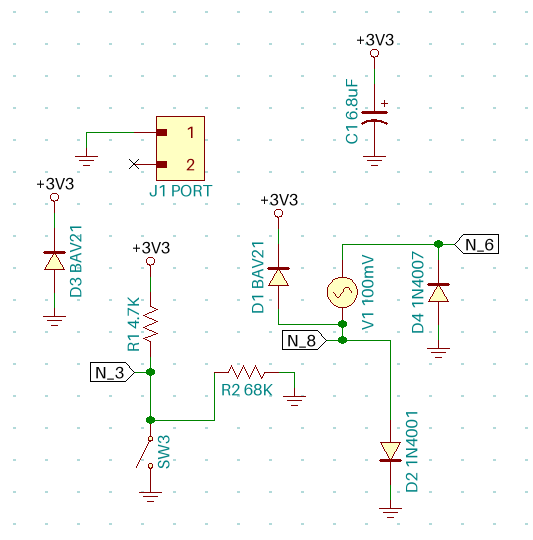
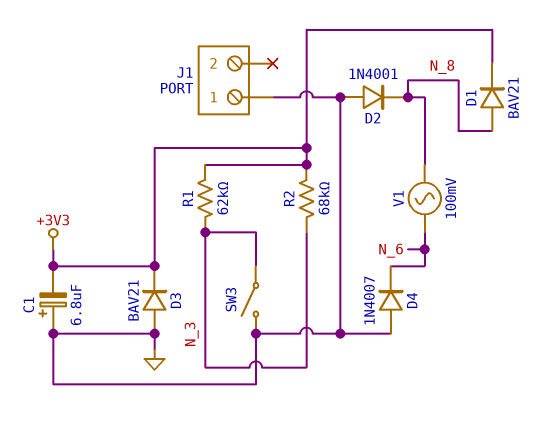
C1: 6.8uF (plus +3V3, minus GND) -> 6.8uF (plus GND, minus +3V3)
D2: diode 1N4001 (A N_8, K GND) -> diode 1N4001 (A GND, K N_8)
R1: 4.7k (+3V3, N_3) -> 62k (+3V3, N_3)
R2: 68k (GND, N_3) -> 68k (+3V3, N_3)

